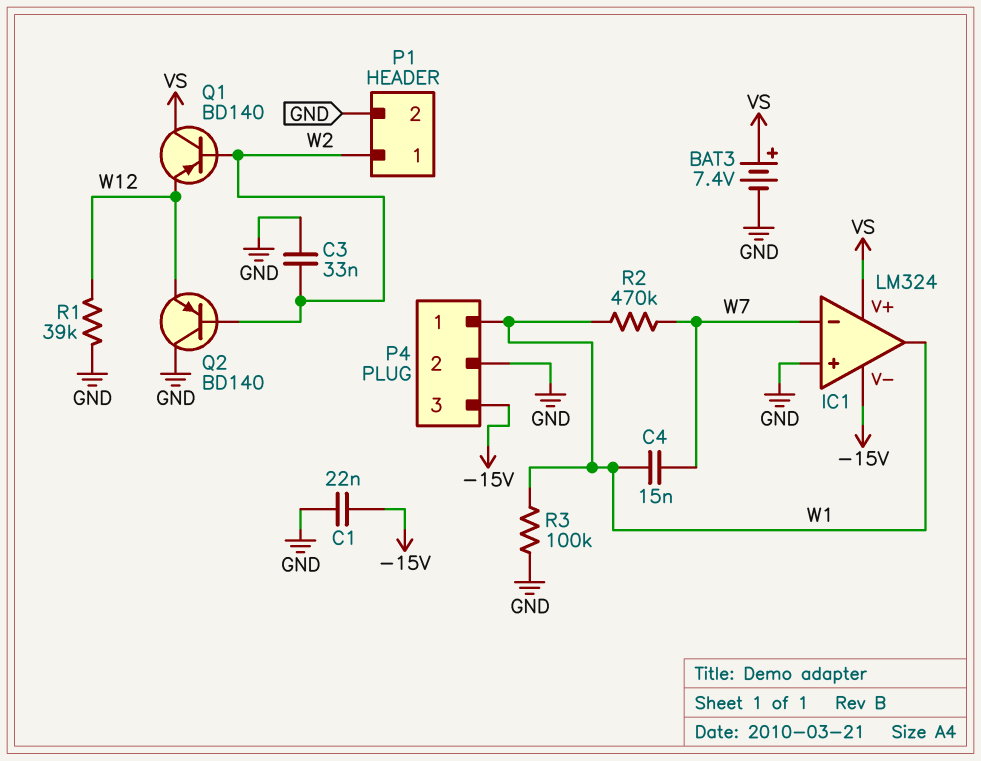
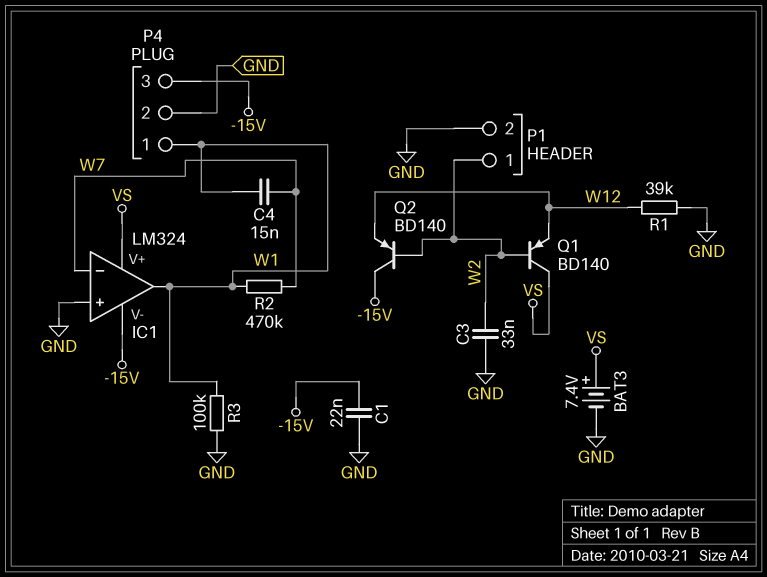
Q2: PNP BD140 (B W2, C GND, E W12) -> PNP BD140 (B W2, C -15V, E W12)

